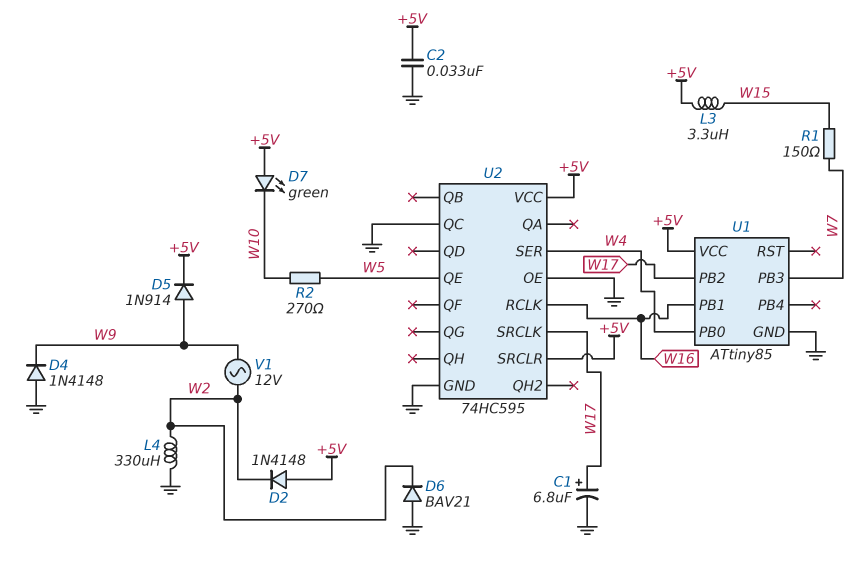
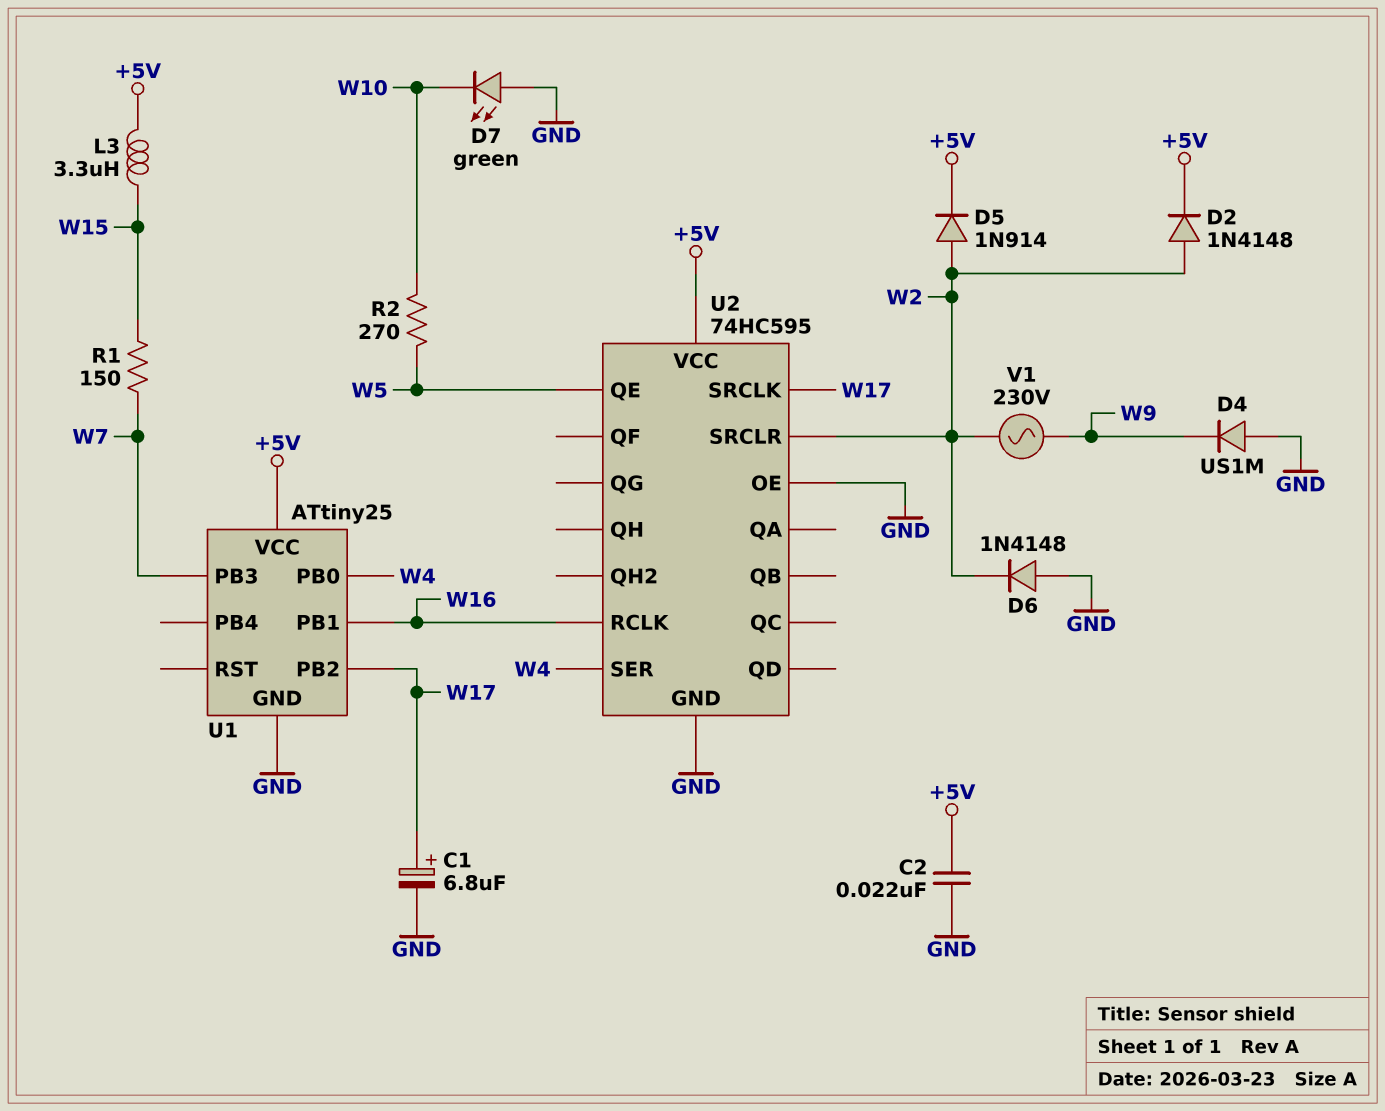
C2: 33nF (+5V, GND) -> 22nF (+5V, GND)
D2: diode 1N4148 (A +5V, K W2) -> diode 1N4148 (A W2, K +5V)
D4: diode 1N4148 (A GND, K W9) -> diode US1M (A GND, K W9)
D5: diode 1N914 (A W9, K +5V) -> diode 1N914 (A W2, K +5V)
D6: diode BAV21 (A GND, K W2) -> diode 1N4148 (A GND, K W2)
D7: LED green (A +5V, K W10) -> LED green (A GND, K W10)
L4: 330uH (GND, W2) -> none
U1: ATtiny85 -> ATtiny25
U2 pin QC: GND -> none
U2 pin SRCLR: +5V -> W2
V1: AC 12V (W2, W9) -> AC 230V (W2, W9)

